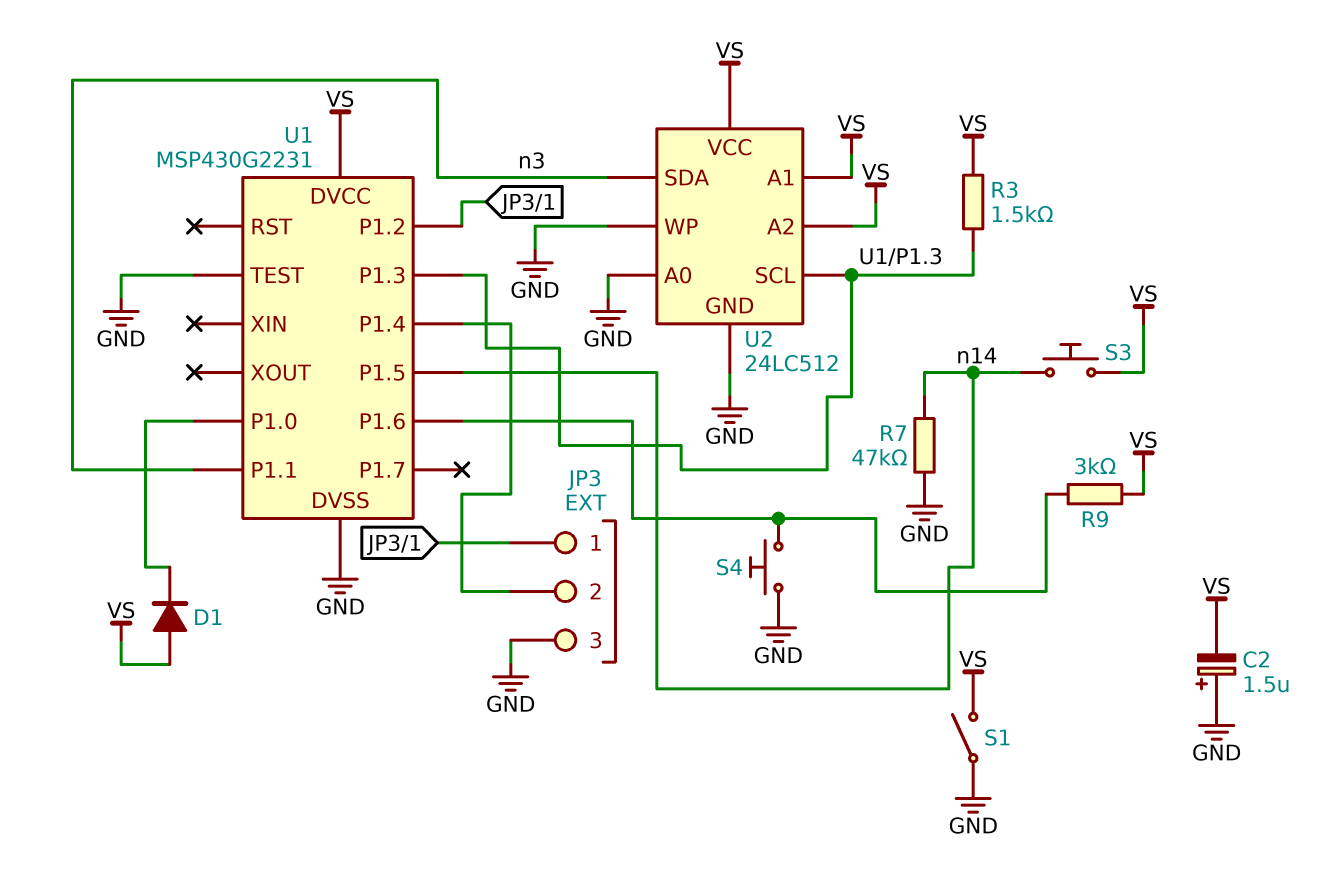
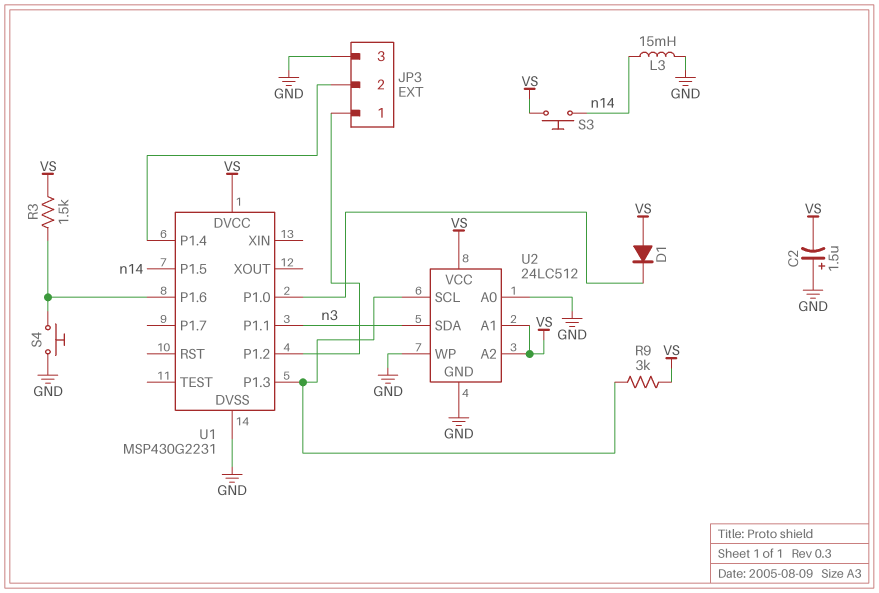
L3: none -> 15mH (GND, n14)
R3: 1.5k (U1/P1.3, VS) -> 1.5k (U1/P1.6, VS)
R7: 47k (GND, n14) -> none
R9: 3k (U1/P1.6, VS) -> 3k (U1/P1.3, VS)
S1: switch (GND, VS) -> none
U1 pin TEST: GND -> none

